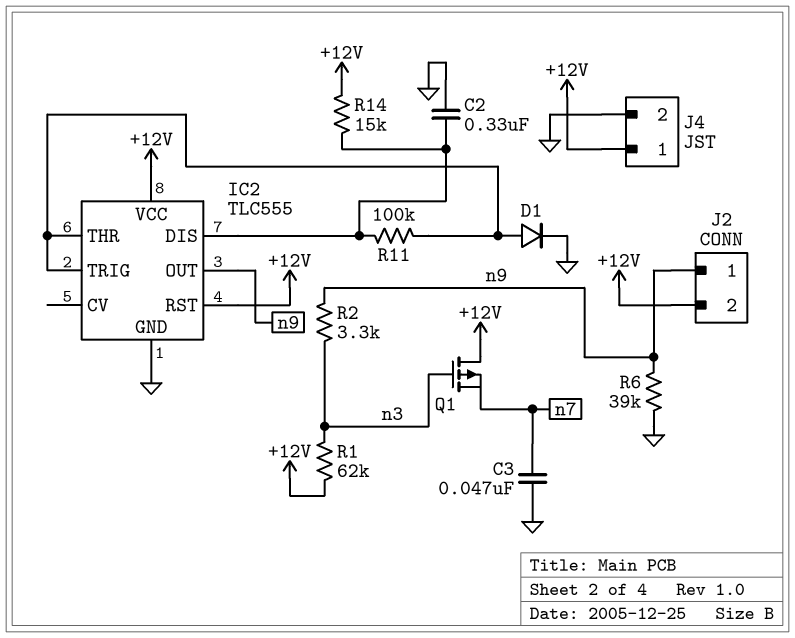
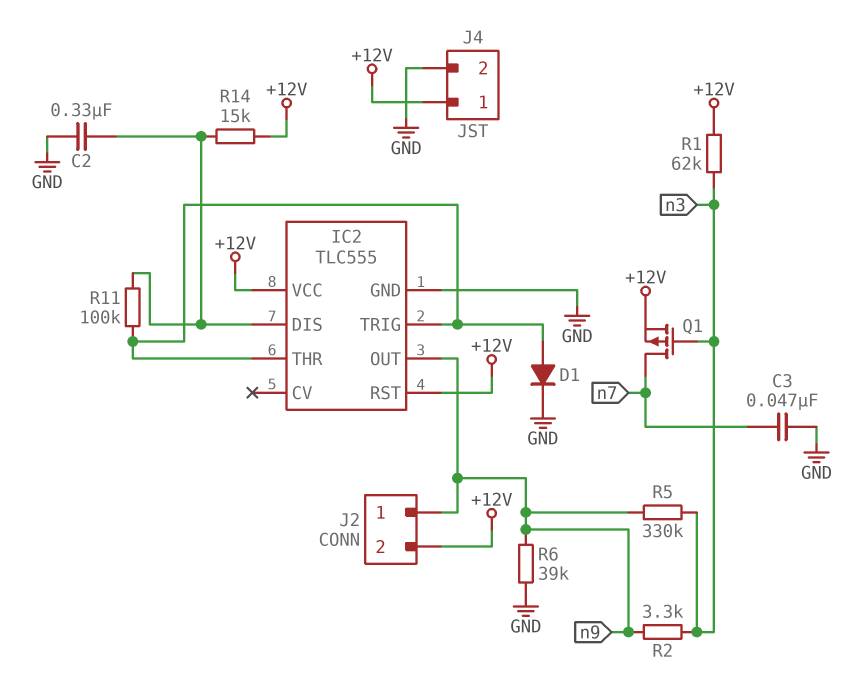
Q1: PMOS (G n3, D +12V, S n7) -> PMOS (G n3, D n7, S +12V)
R5: none -> 330k (n3, n9)

